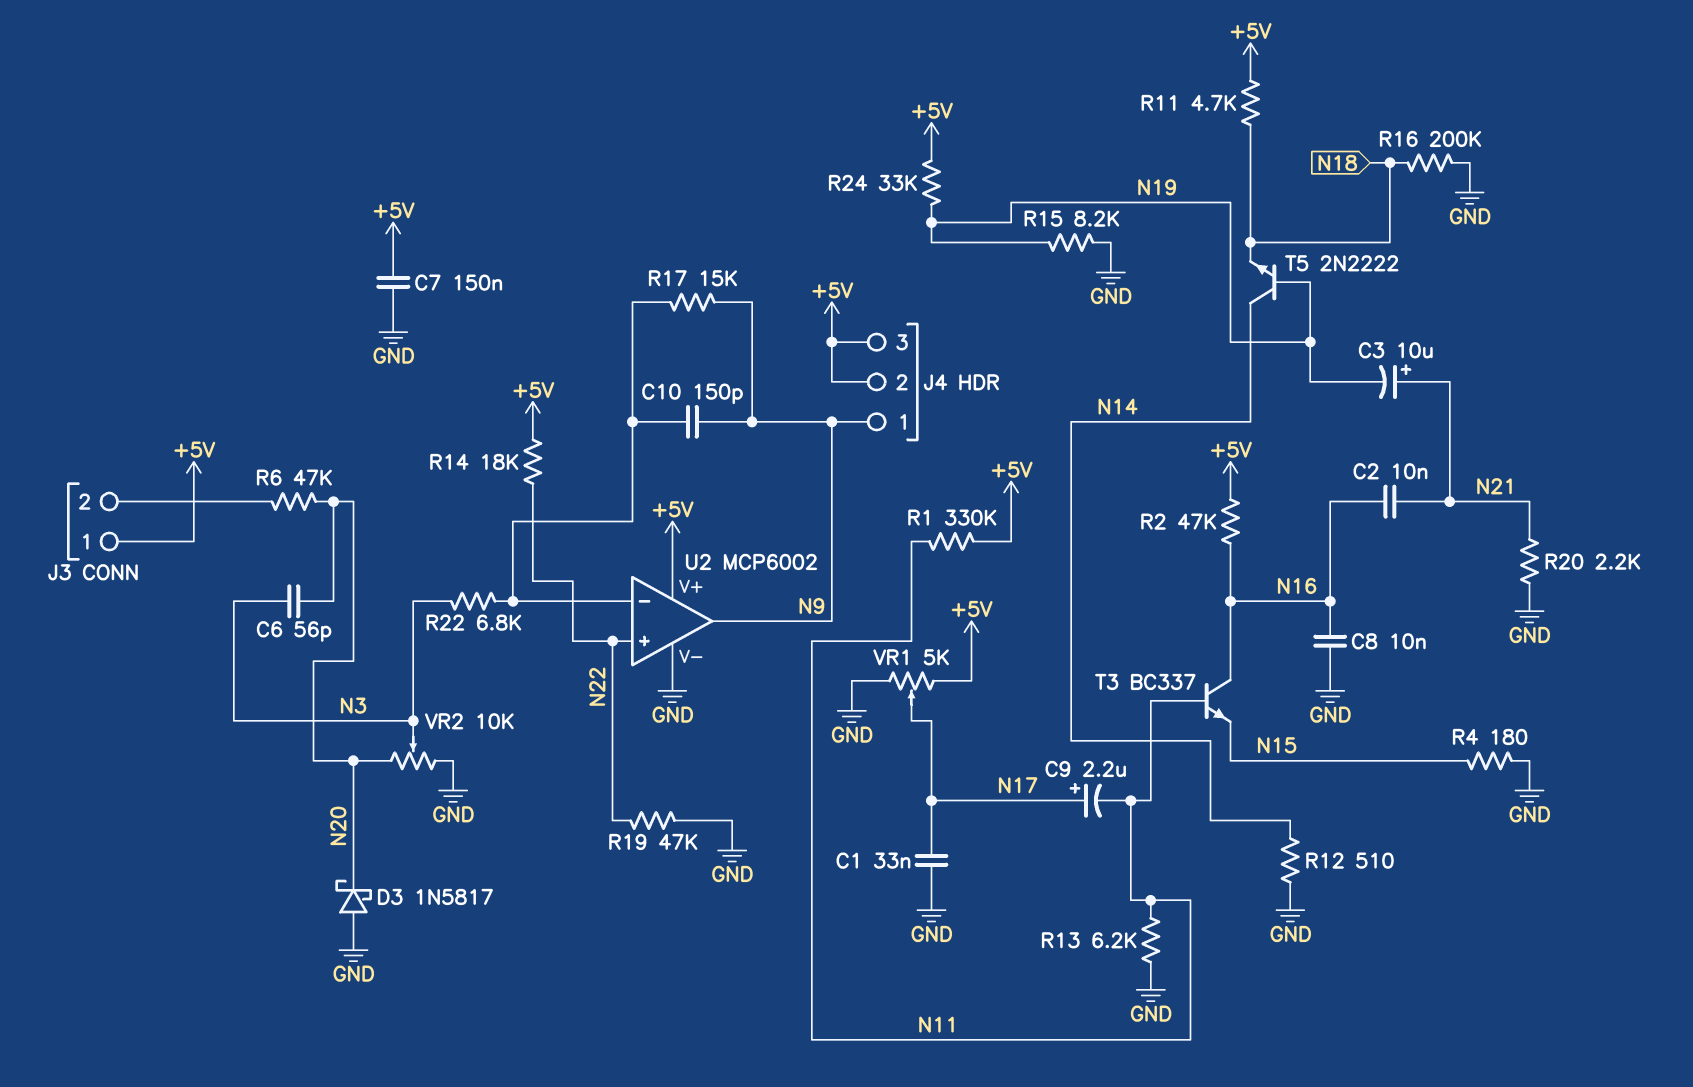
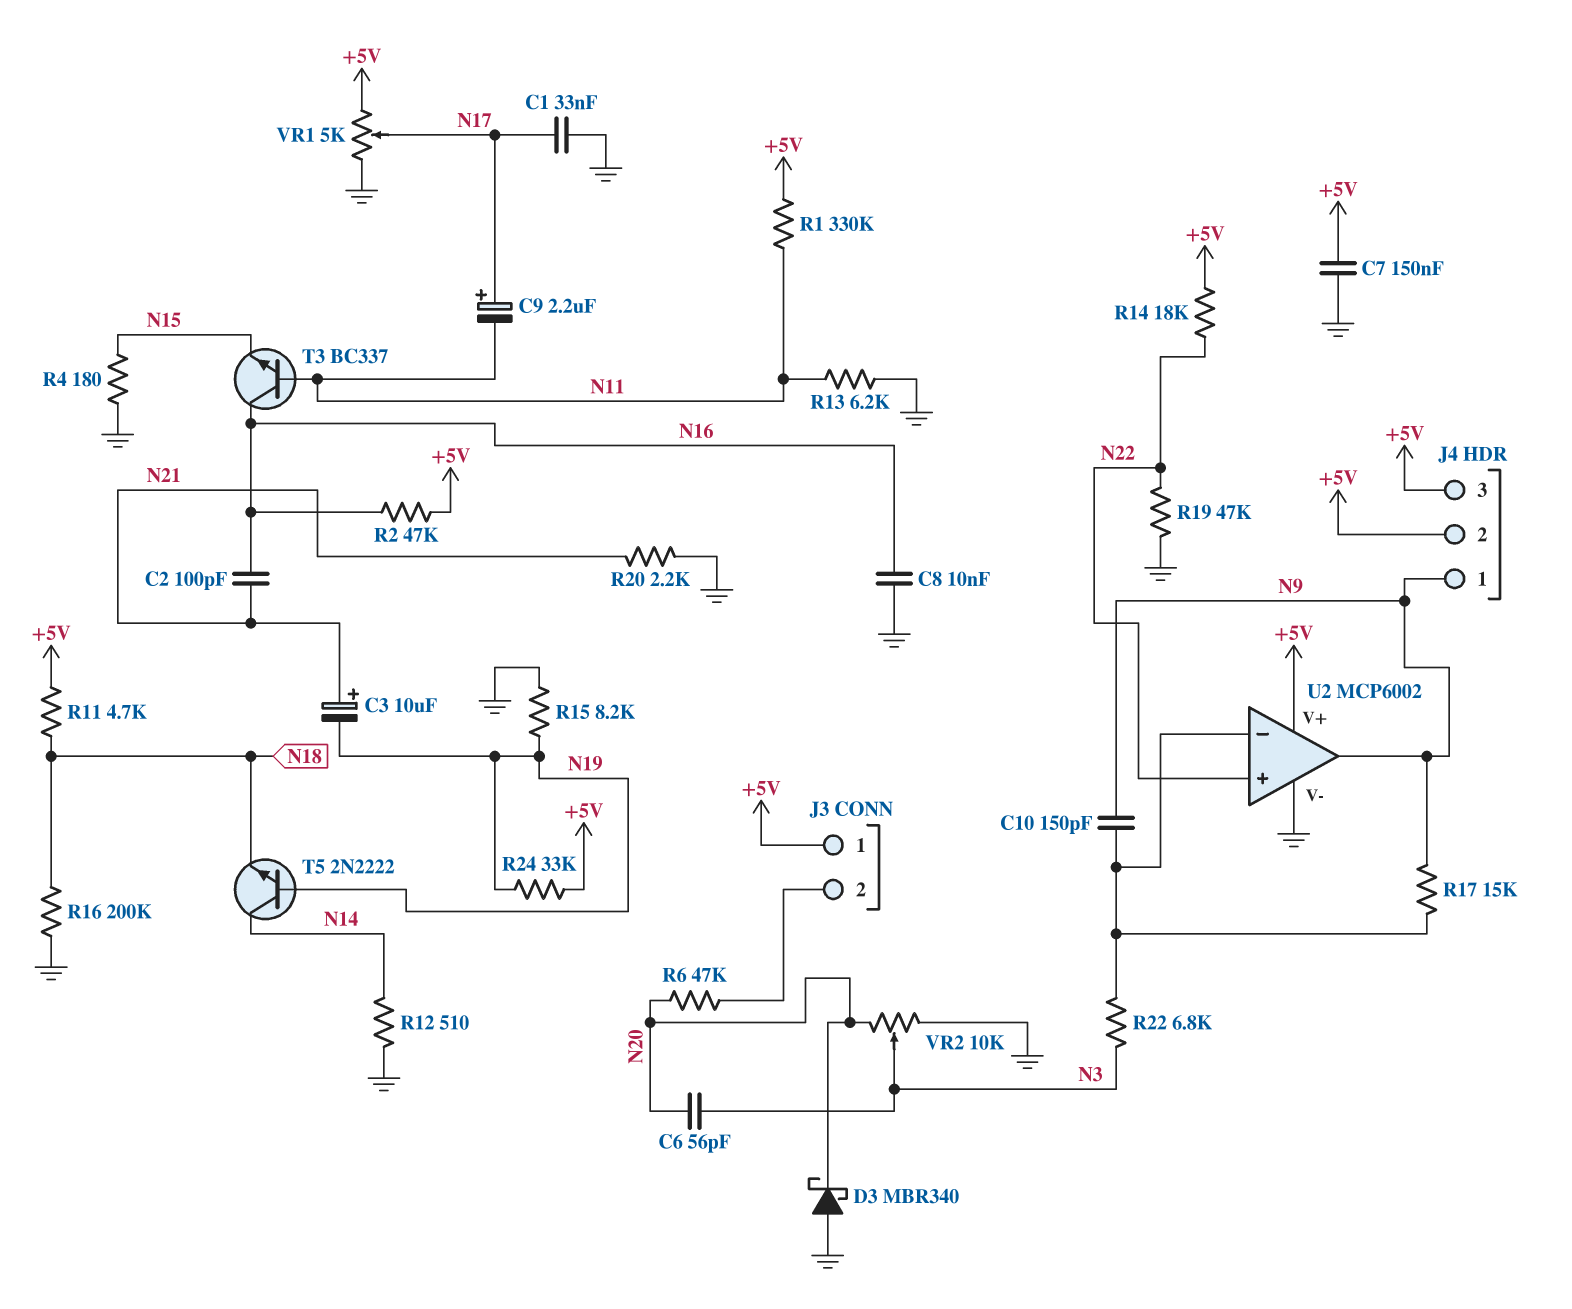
C2: 10nF (N16, N21) -> 100pF (N16, N21)
D3: schottky 1N5817 (A GND, K N20) -> schottky MBR340 (A GND, K N20)

